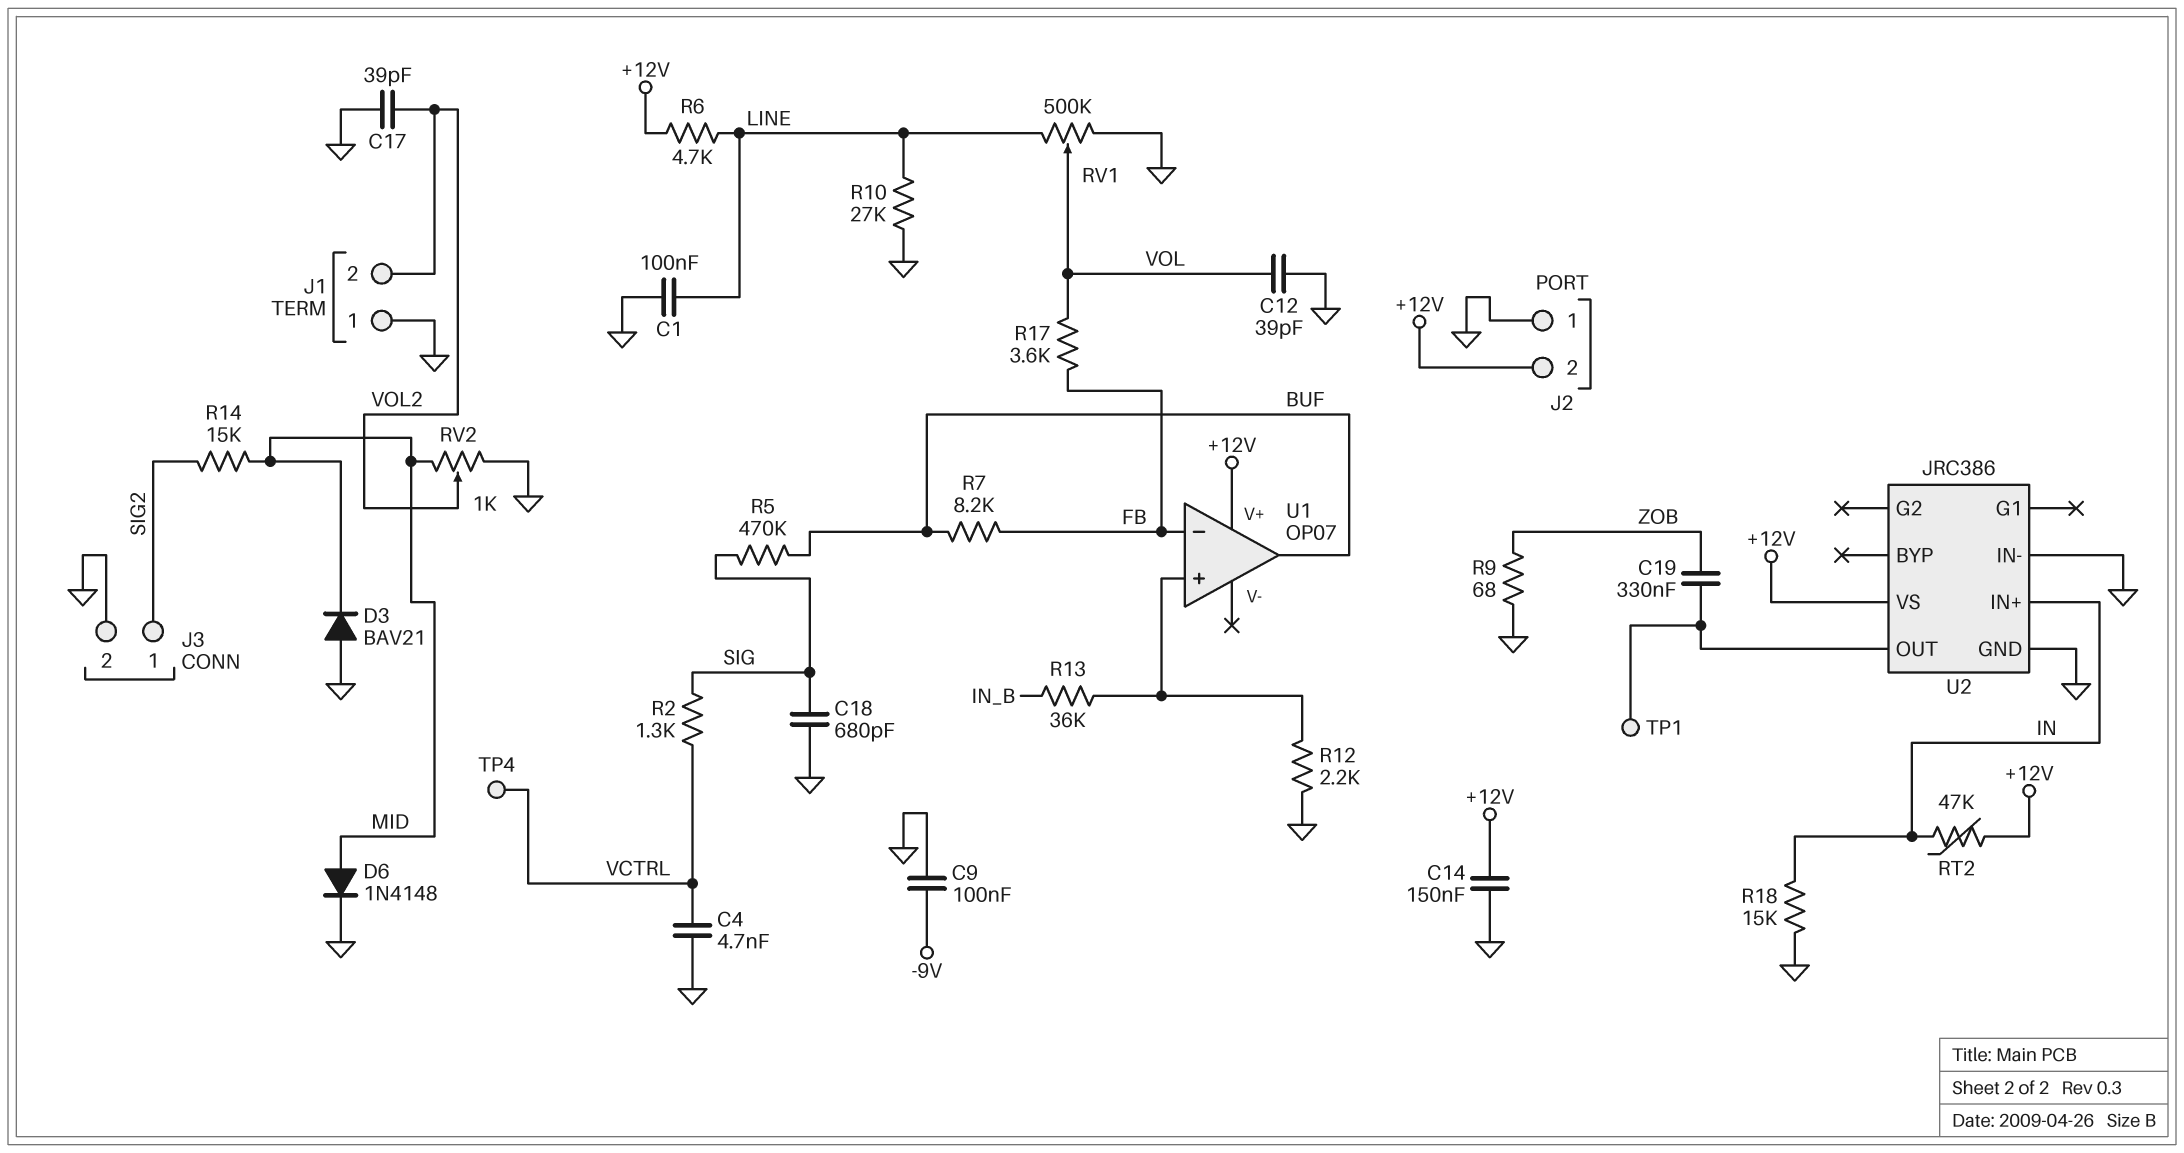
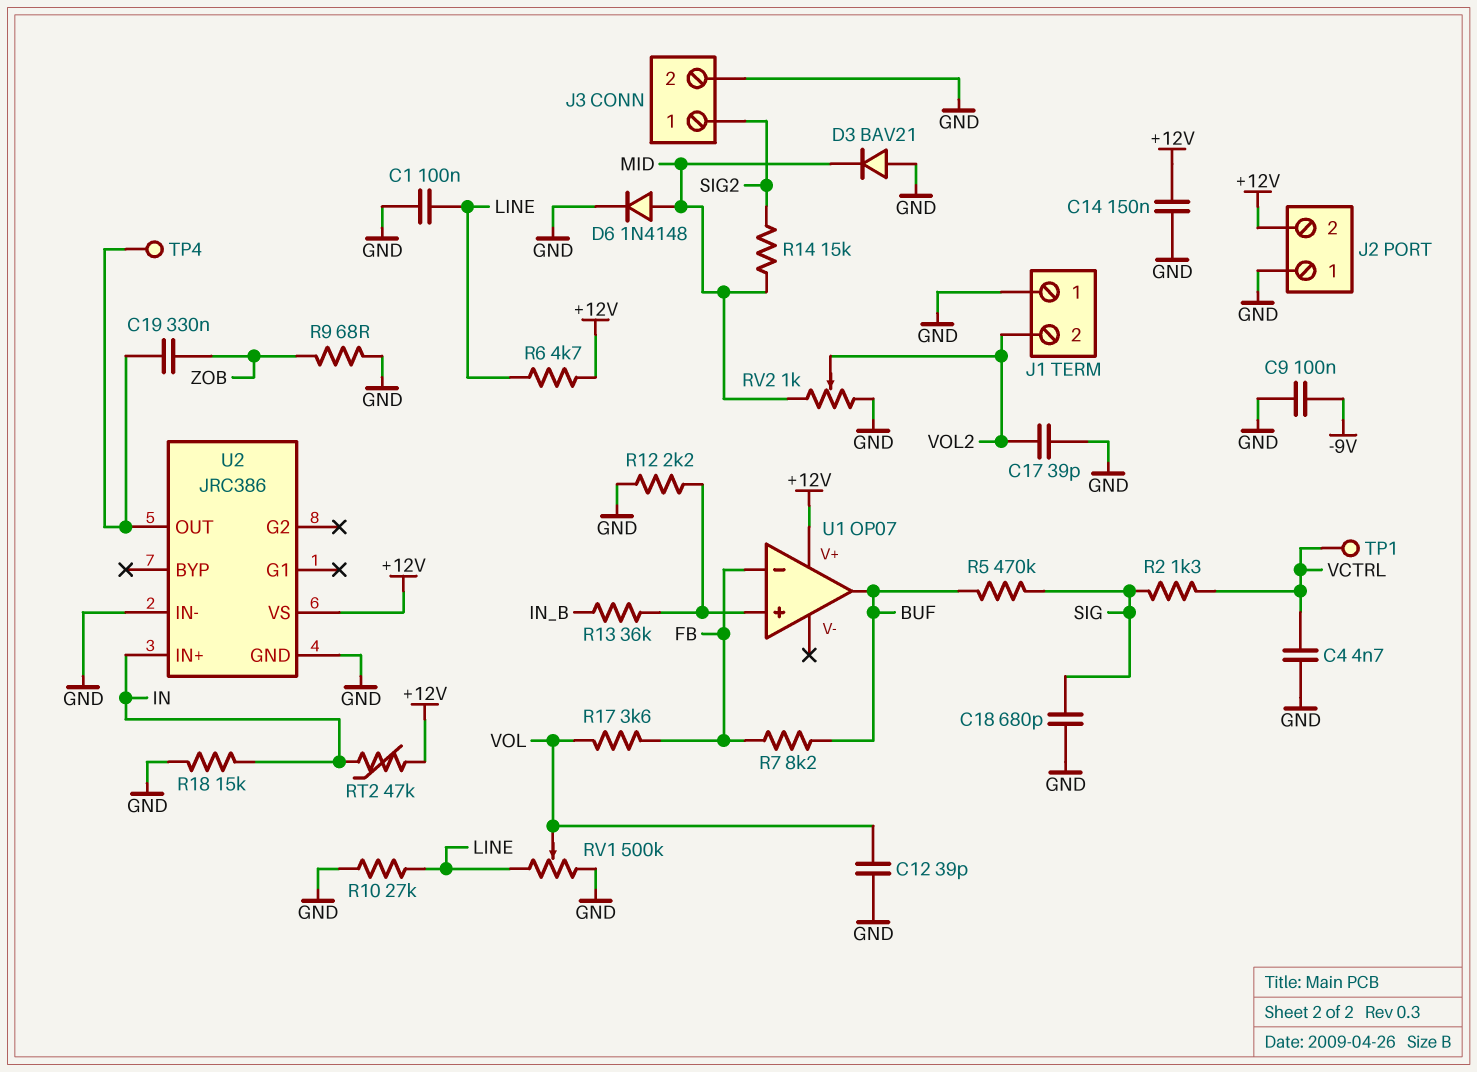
TP1: test point (U2/OUT) -> test point (VCTRL)
TP4: test point (VCTRL) -> test point (U2/OUT)

